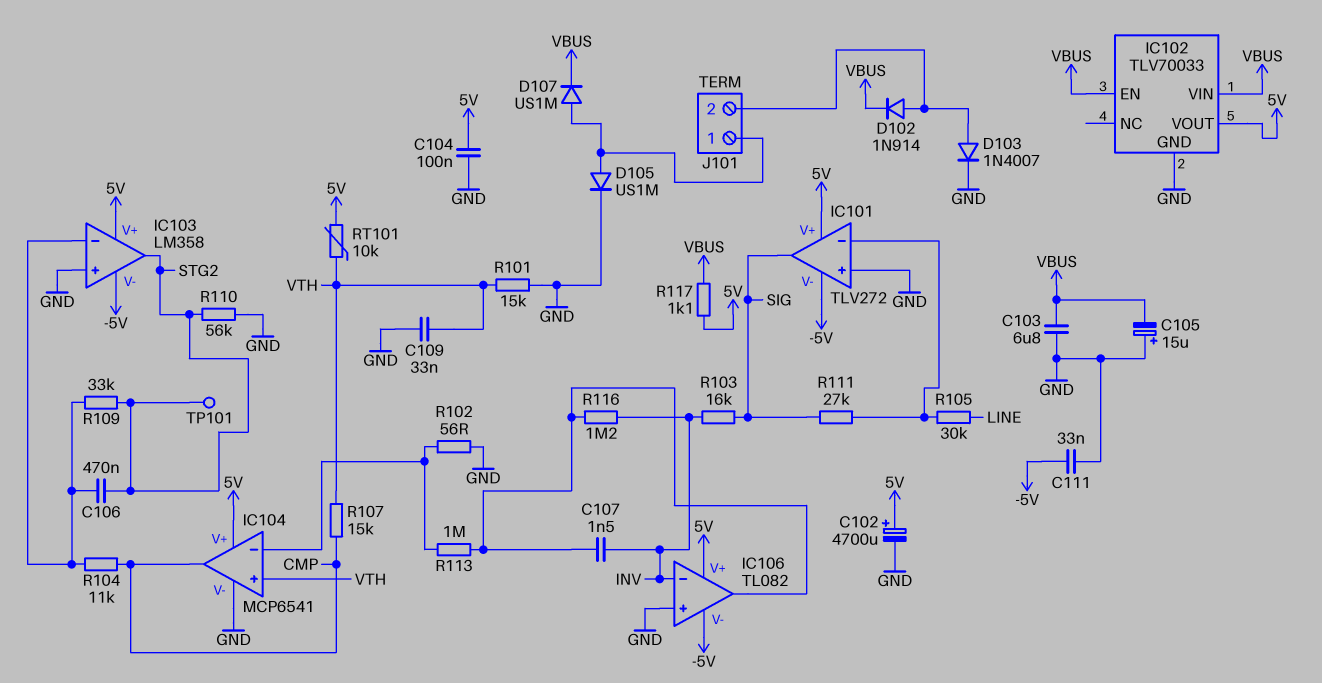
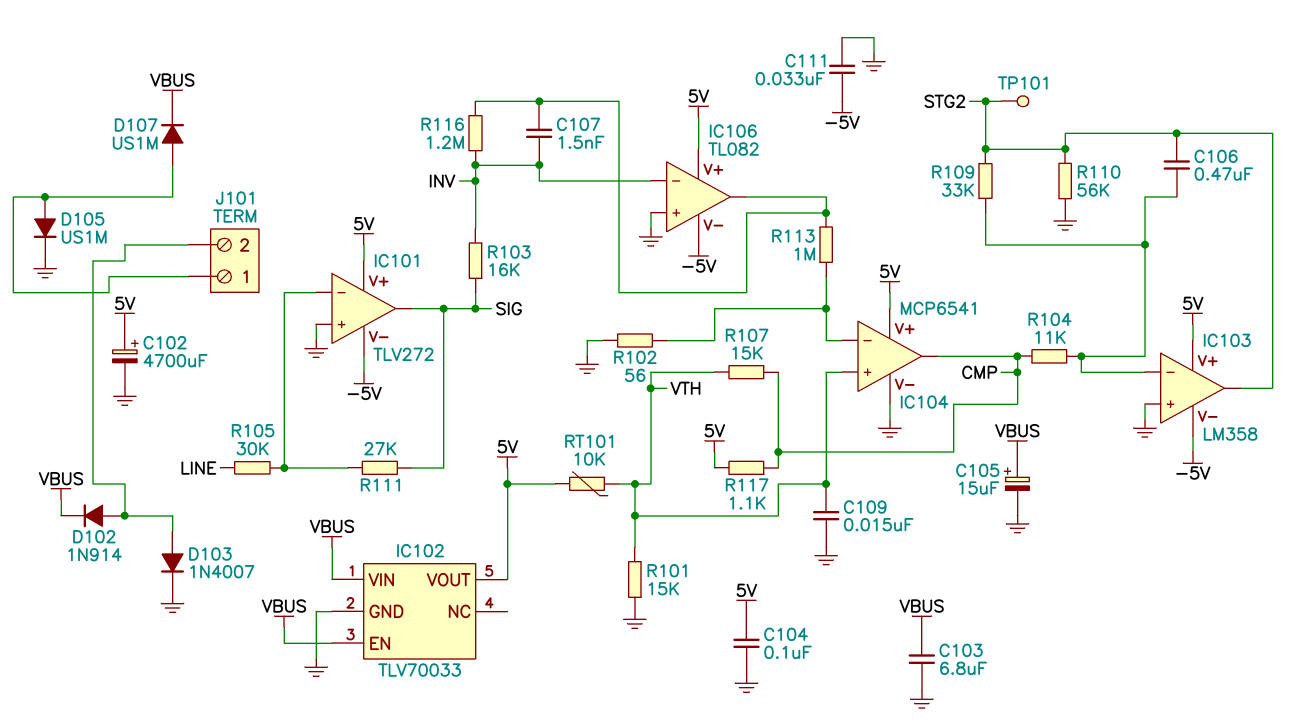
C105: 15uF (plus GND, minus VBUS) -> 15uF (plus VBUS, minus GND)
C109: 33nF (GND, VTH) -> 15nF (GND, VTH)
R117: 1.1k (5V, VBUS) -> 1.1k (5V, CMP)

